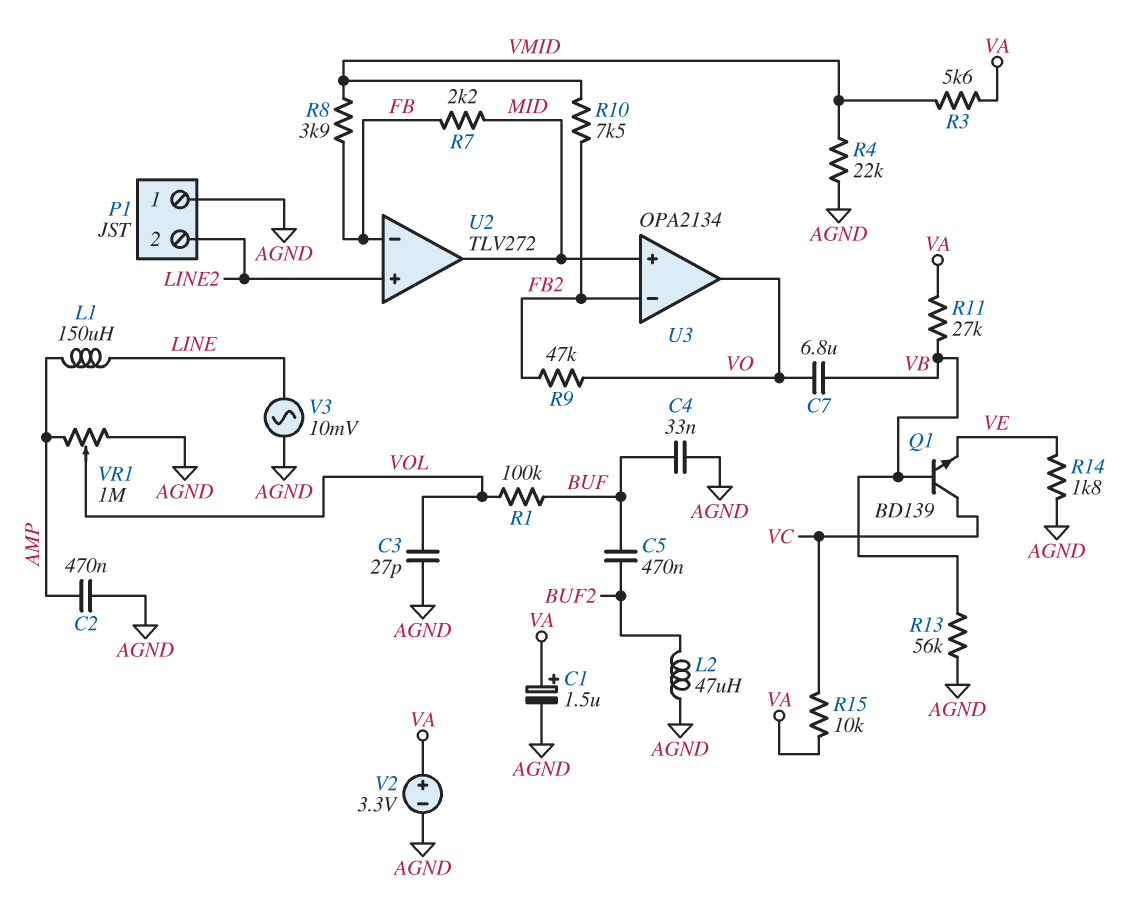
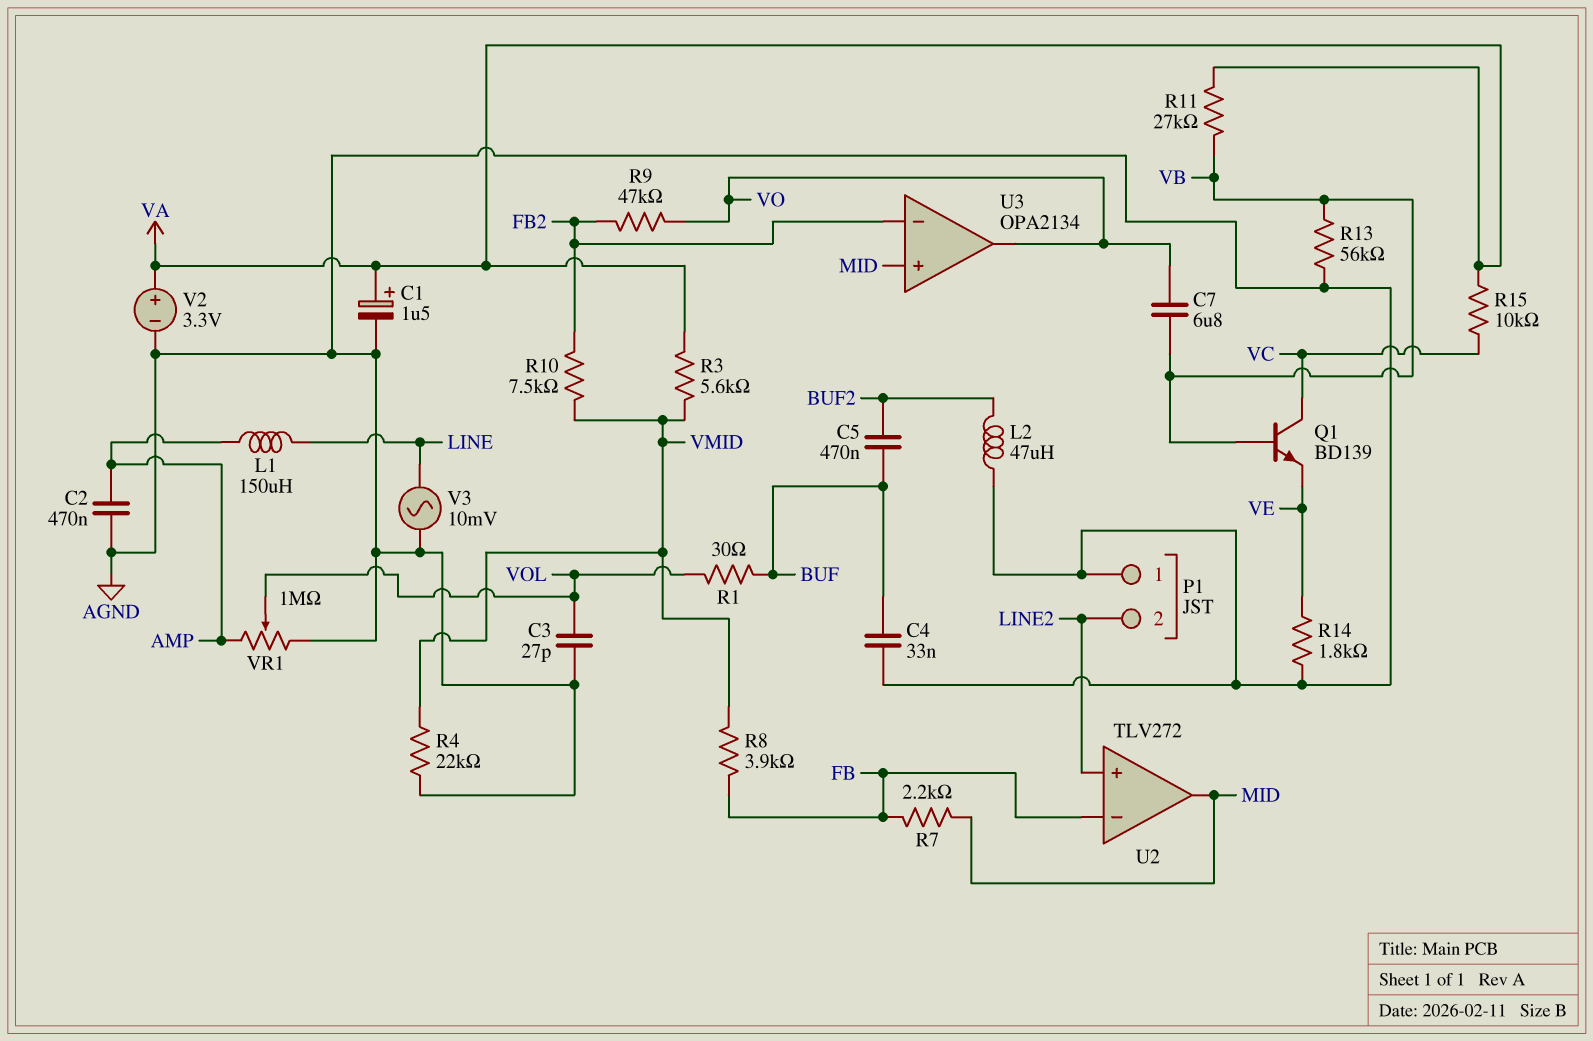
R1: 100k (BUF, VOL) -> 30 (BUF, VOL)

